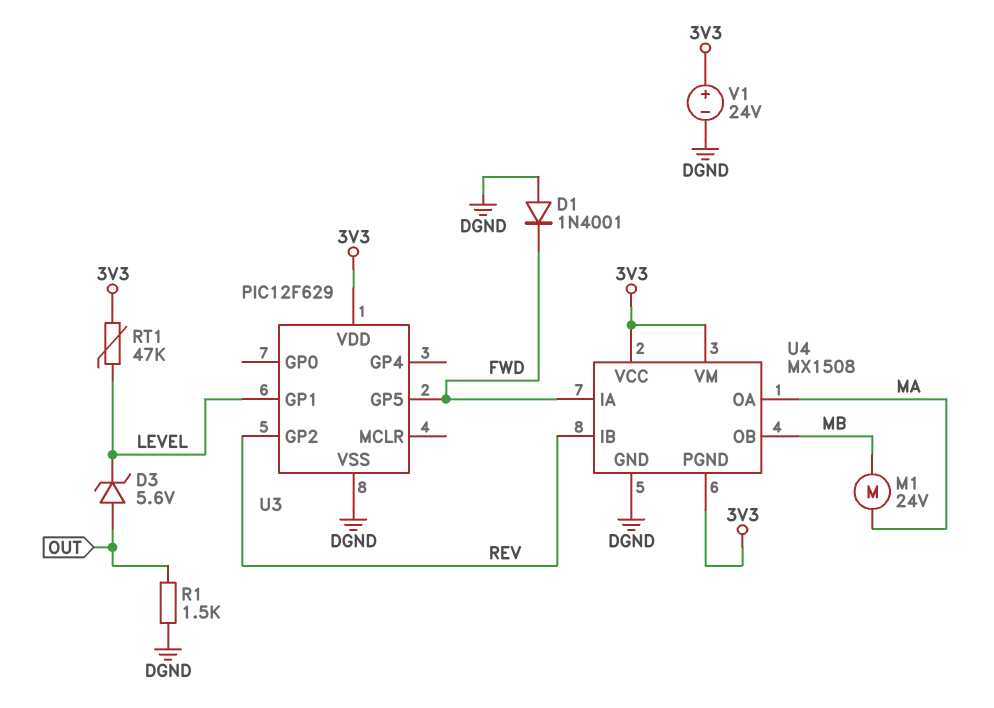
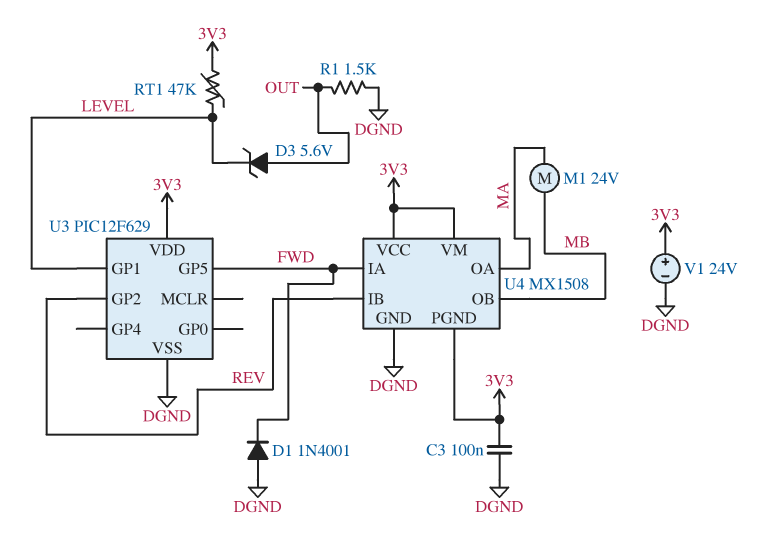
C3: none -> 100nF (3V3, DGND)

